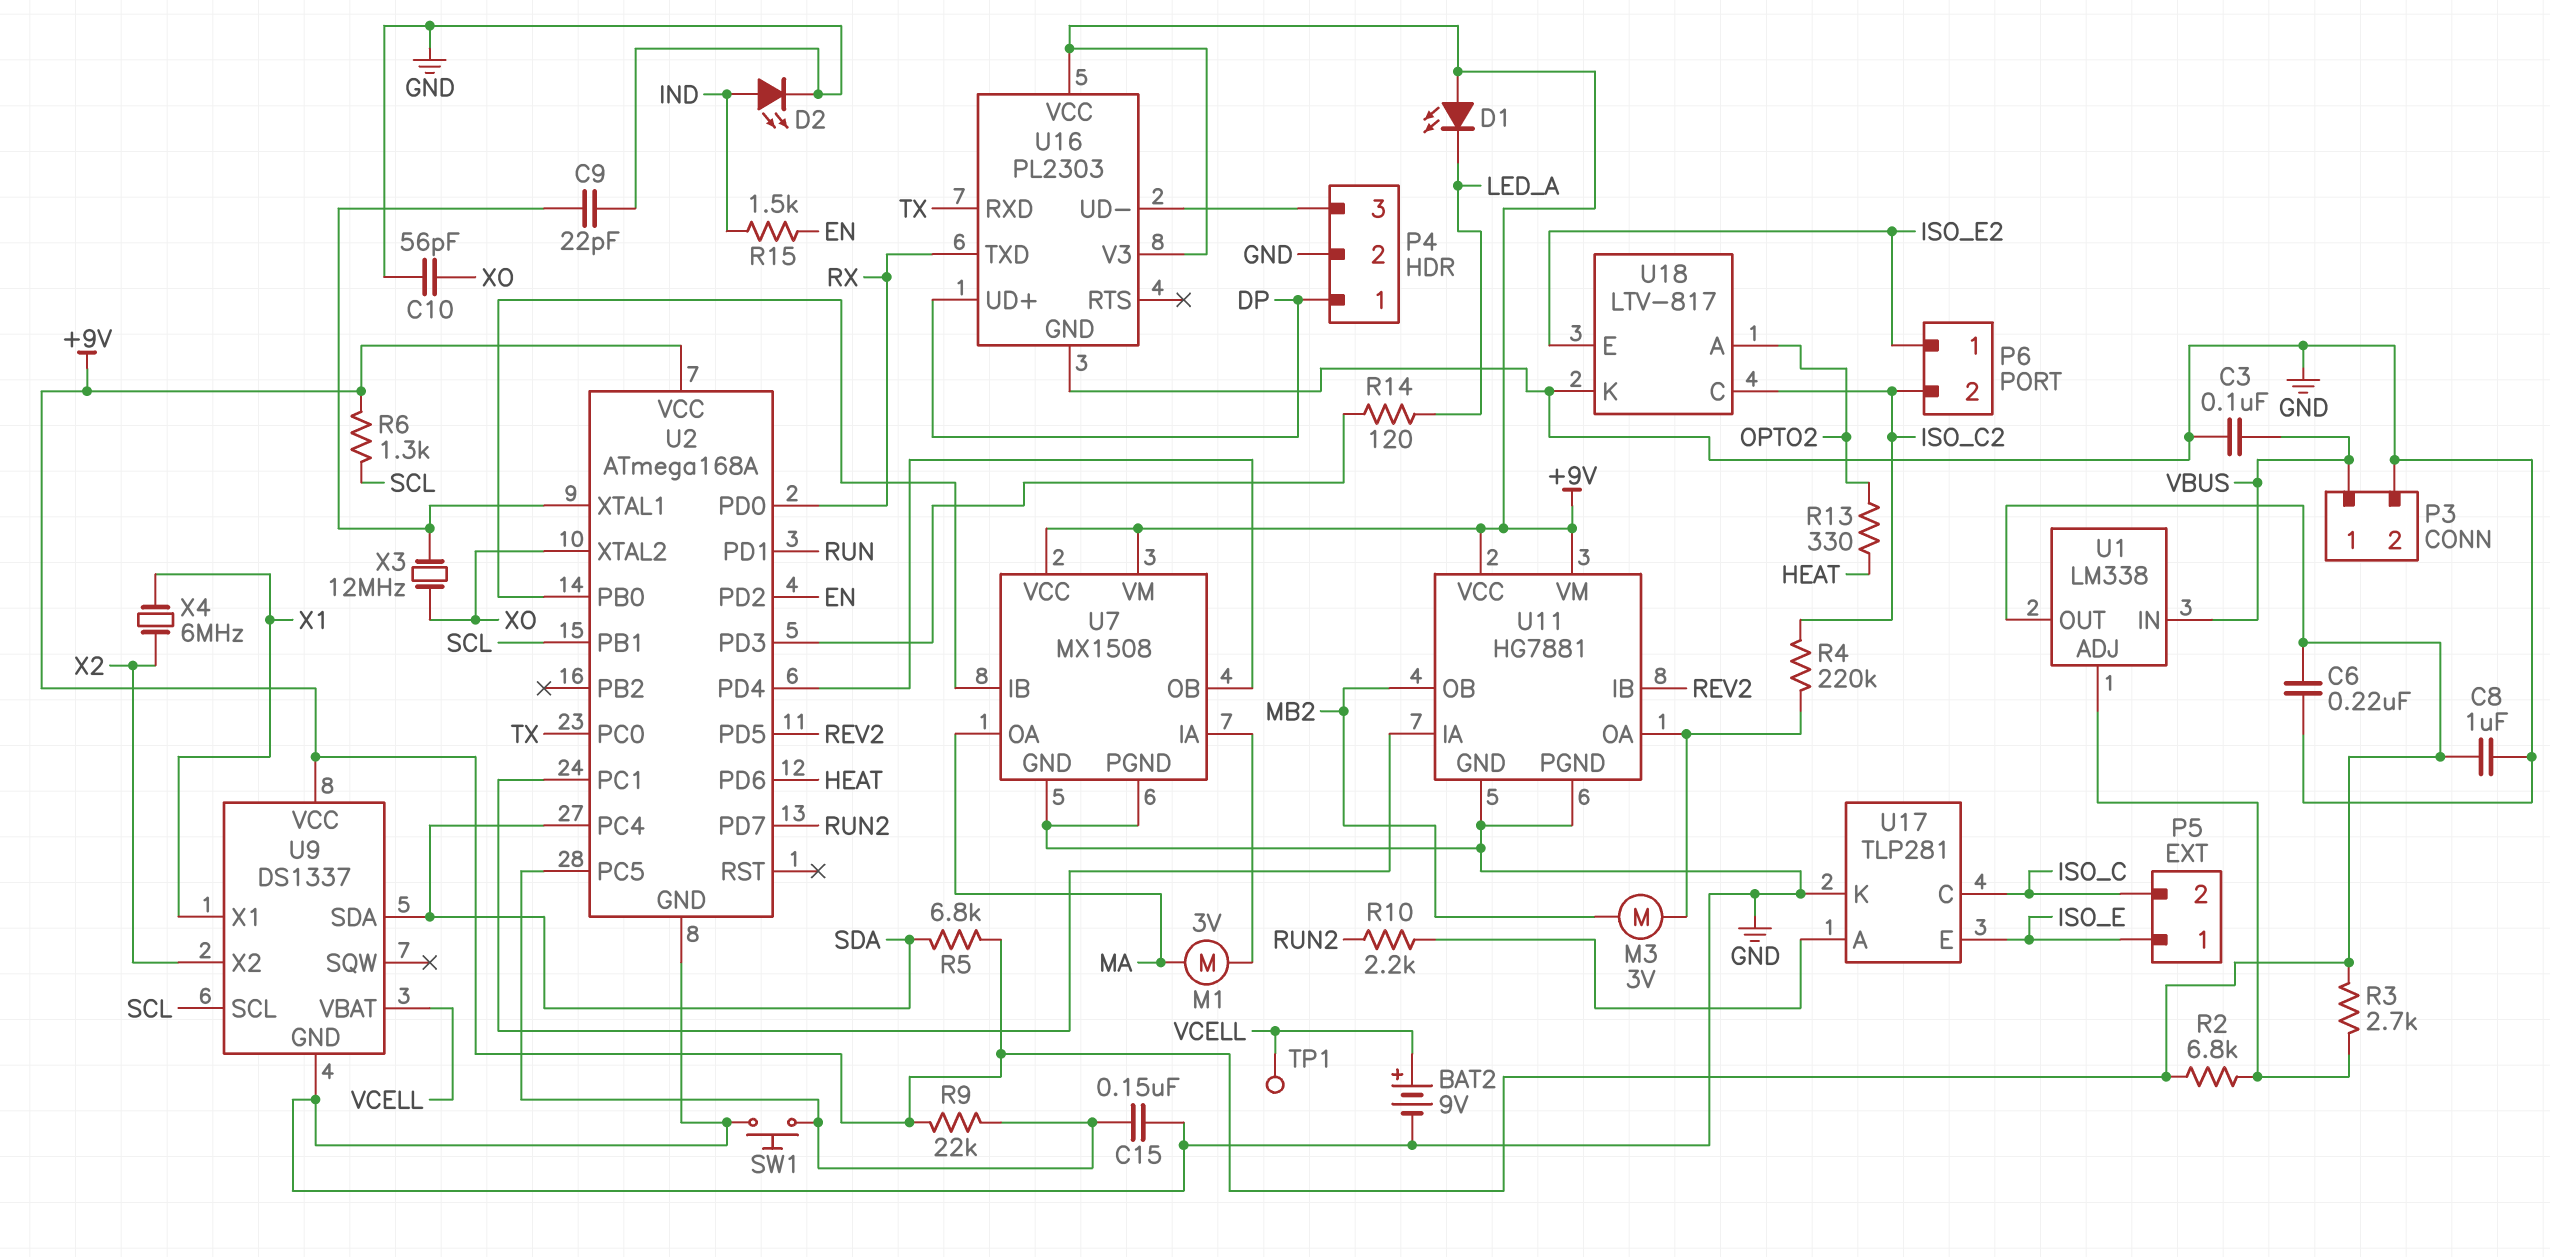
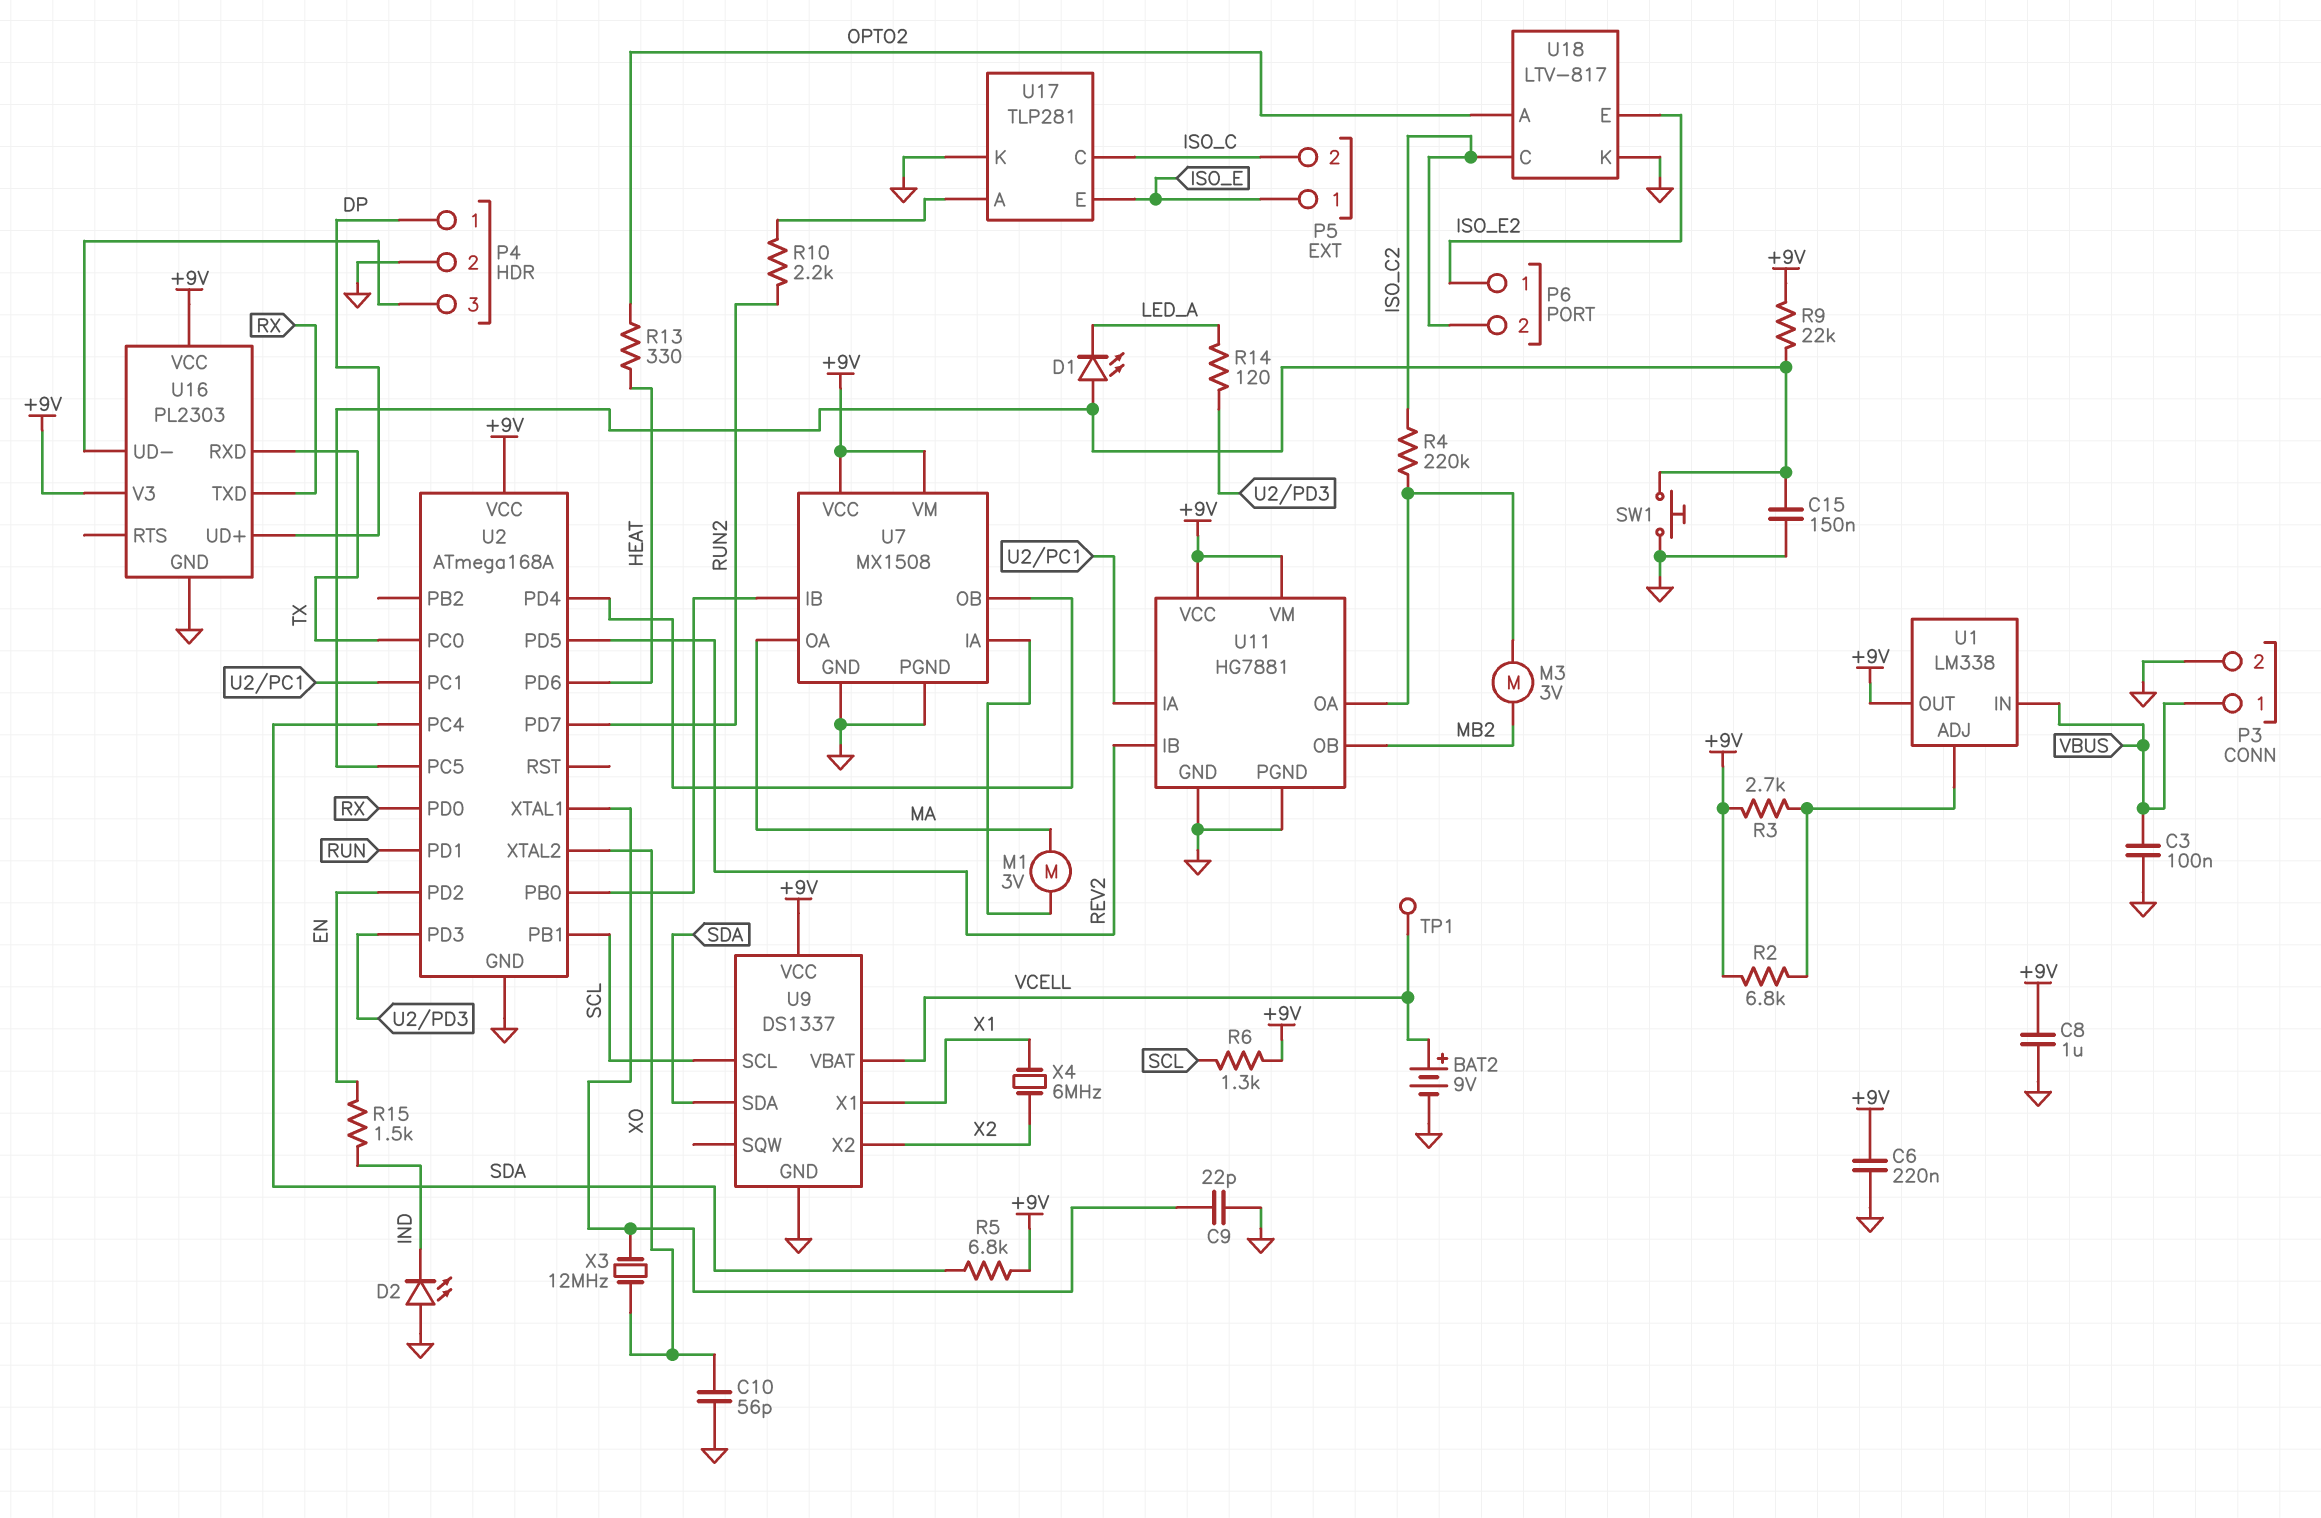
D1: LED (A +9V, K LED_A) -> LED (A U2/PC5, K LED_A)
D2: LED (A IND, K GND) -> LED (A GND, K IND)

